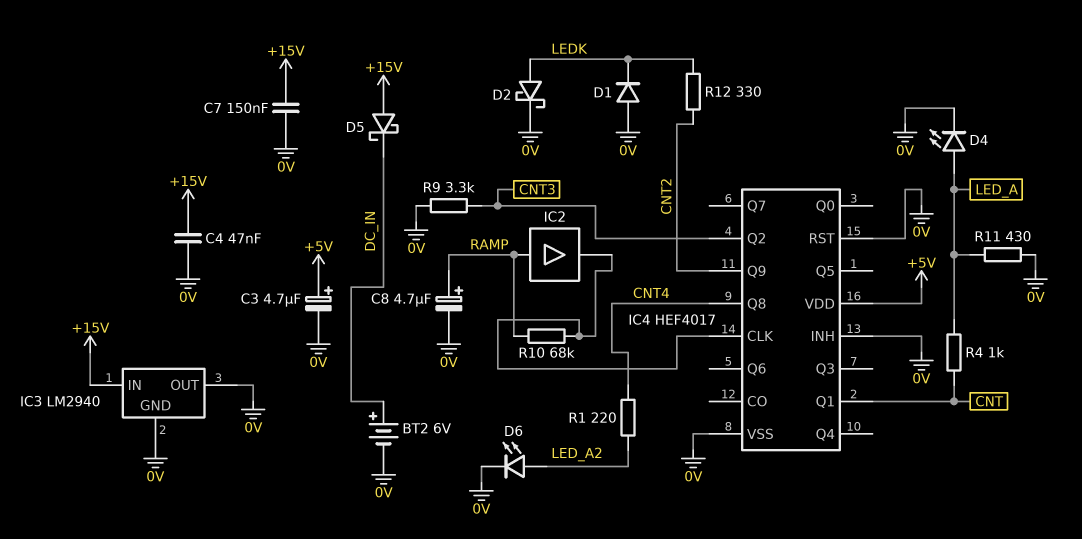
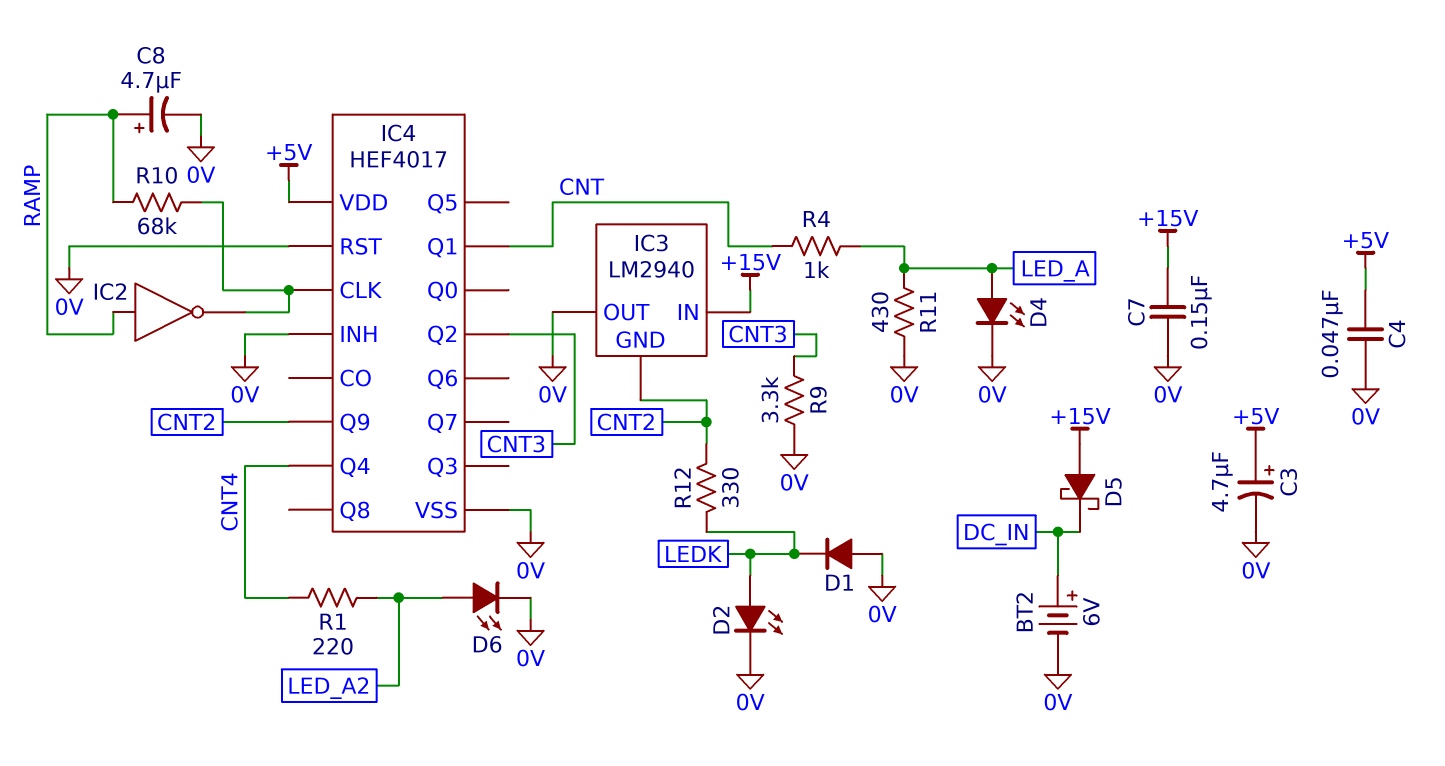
C4: 47nF (+15V, 0V) -> 47nF (+5V, 0V)
D2: schottky (A LEDK, K 0V) -> LED (A LEDK, K 0V)
IC2: buffer (in RAMP, out IC4/CLK) -> NOT (in RAMP, out IC4/CLK)
IC3 pin GND: 0V -> CNT2
IC4 pin Q4: none -> CNT4
IC4 pin Q8: CNT4 -> none

